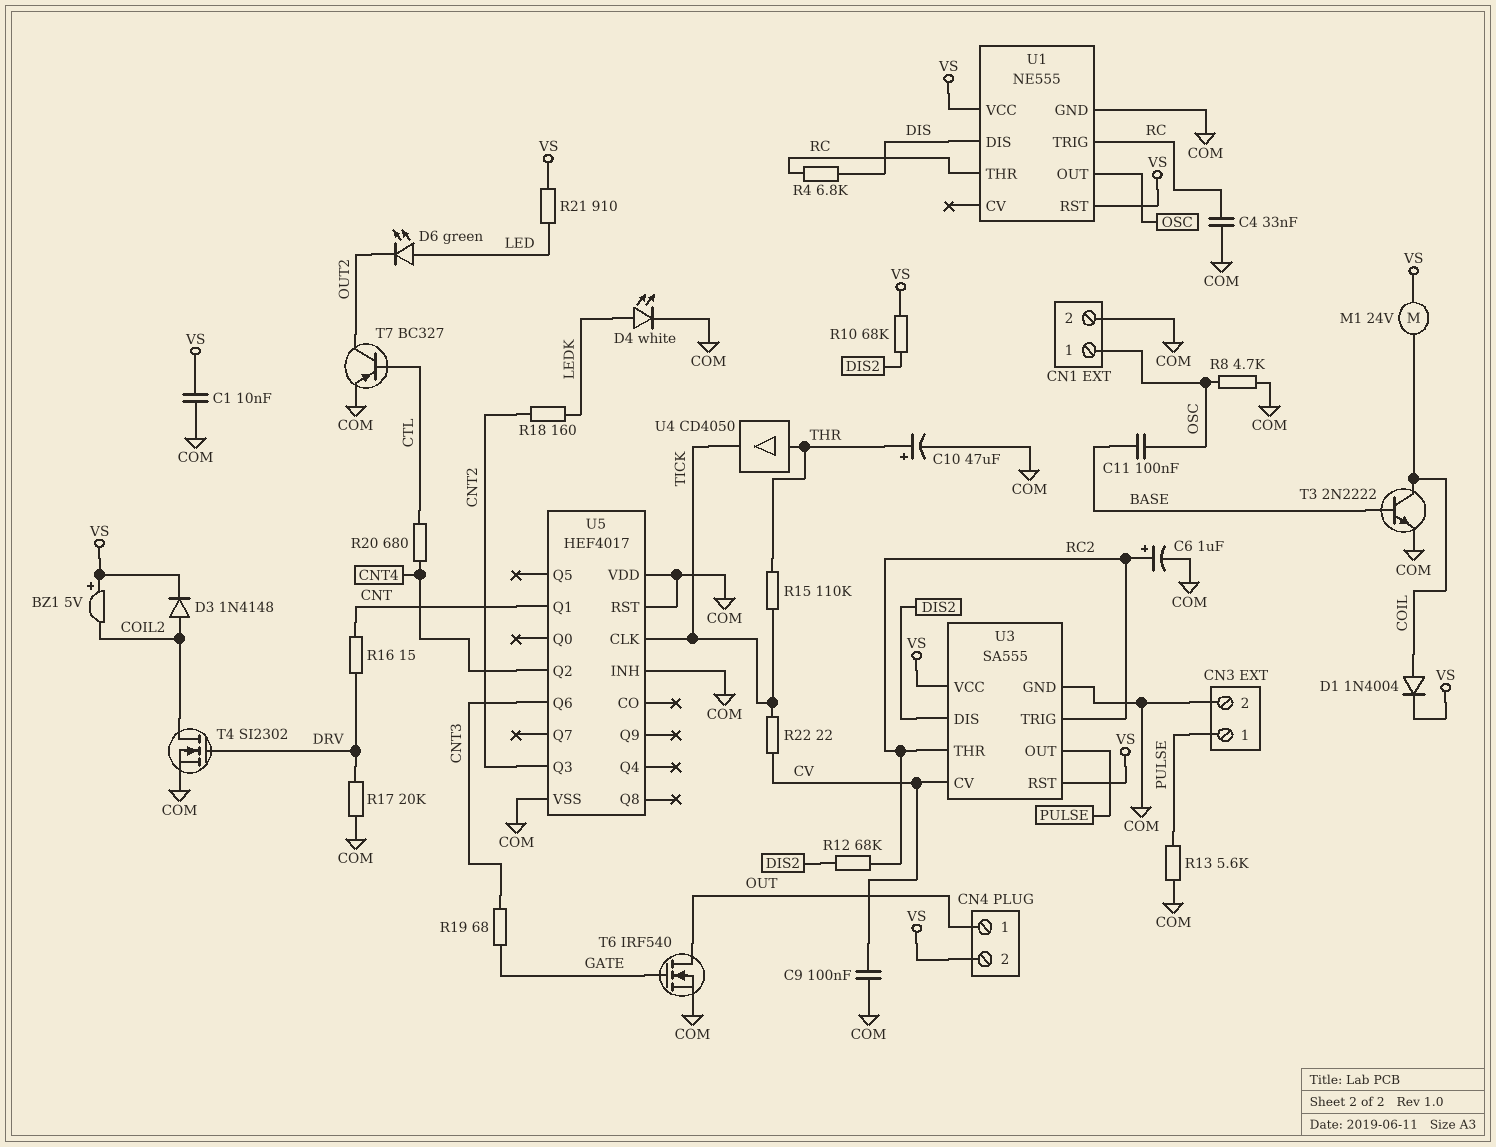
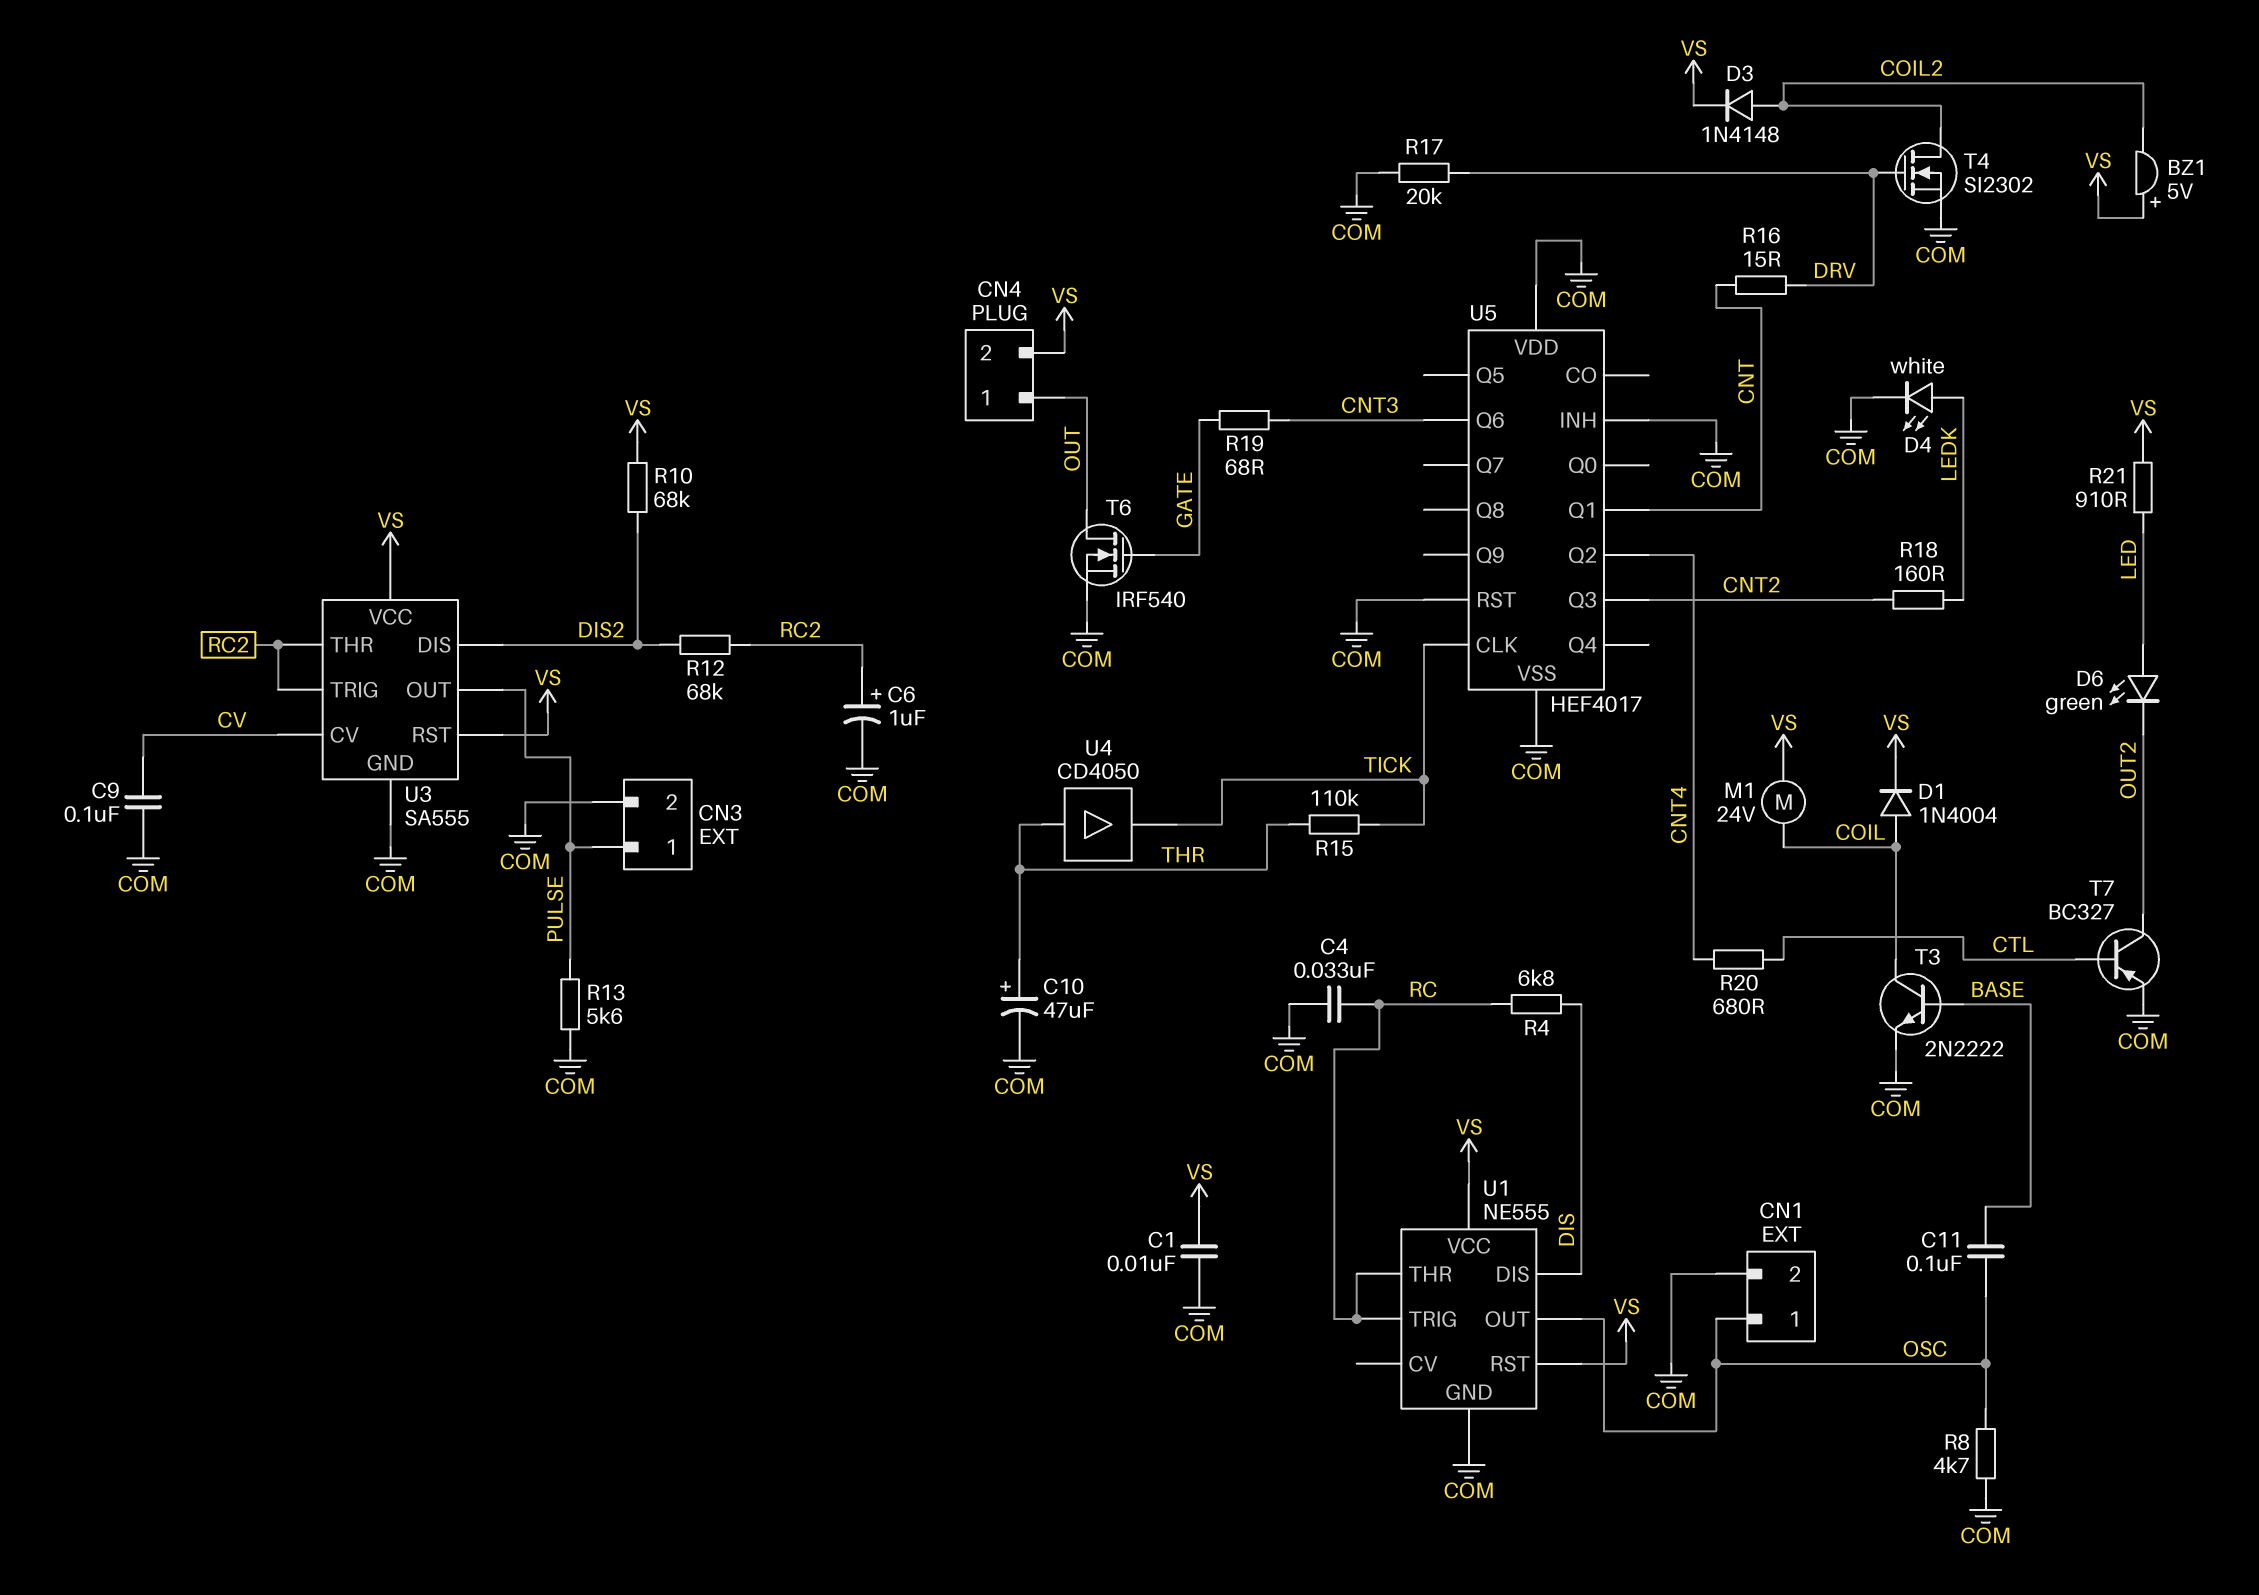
R22: 22 (CV, TICK) -> none

